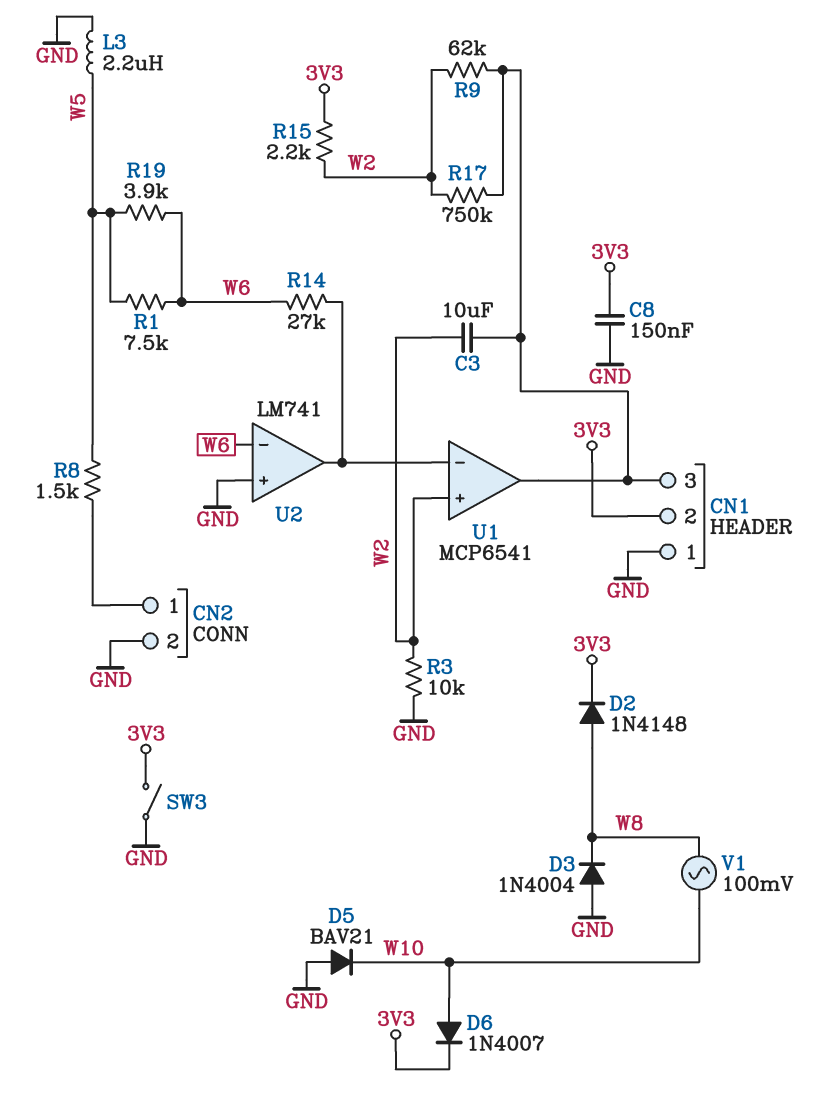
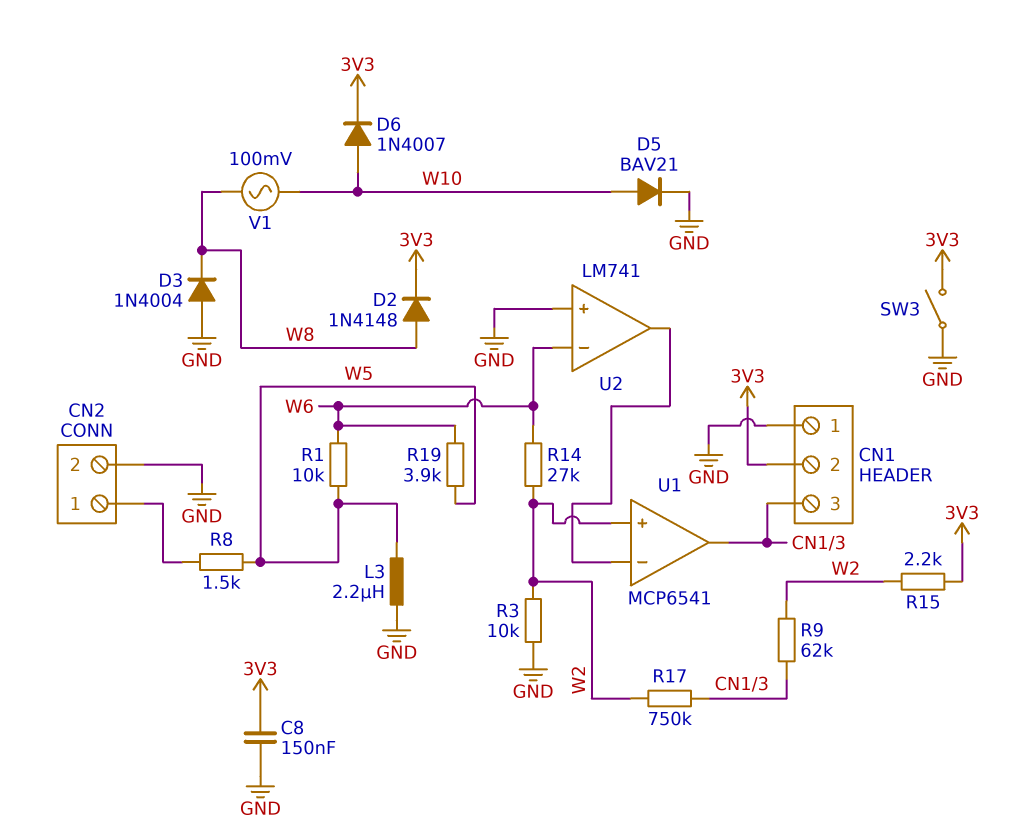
C3: 10uF (CN1/3, W2) -> none
D5: diode BAV21 (A GND, K W10) -> diode BAV21 (A W10, K GND)
R1: 7.5k (W5, W6) -> 10k (W5, W6)
R14: 27k (U1/in-, W6) -> 27k (W2, W6)

